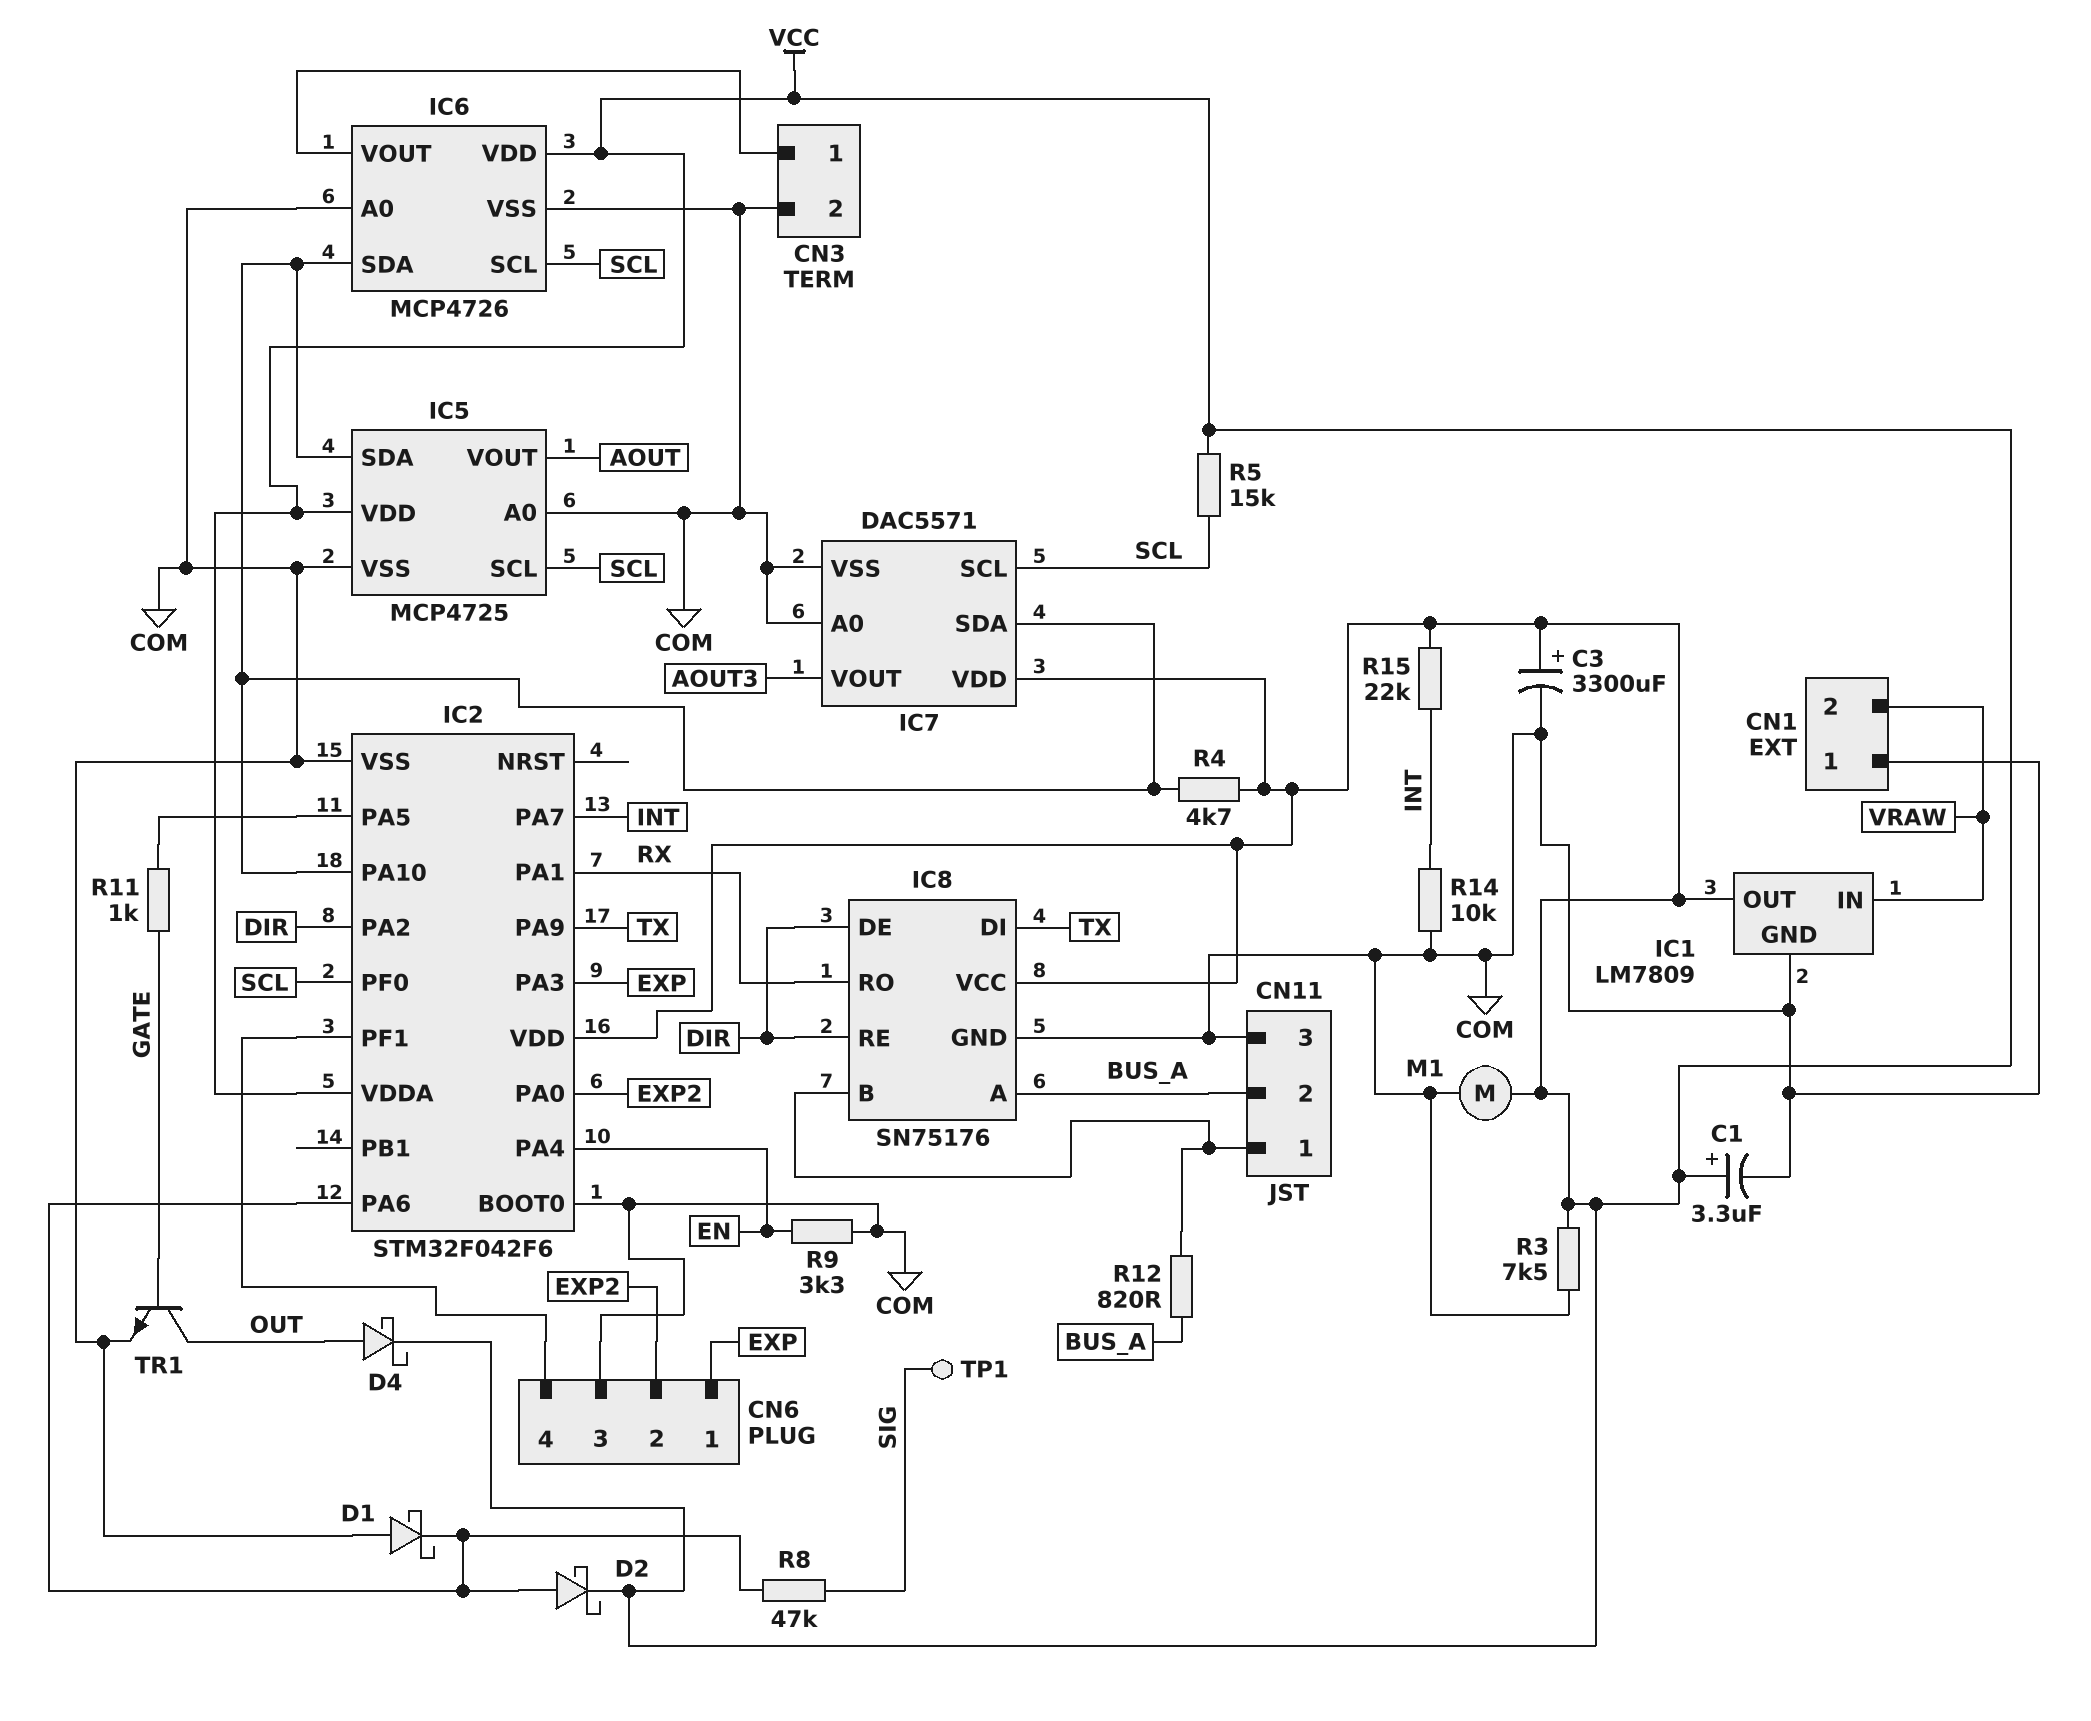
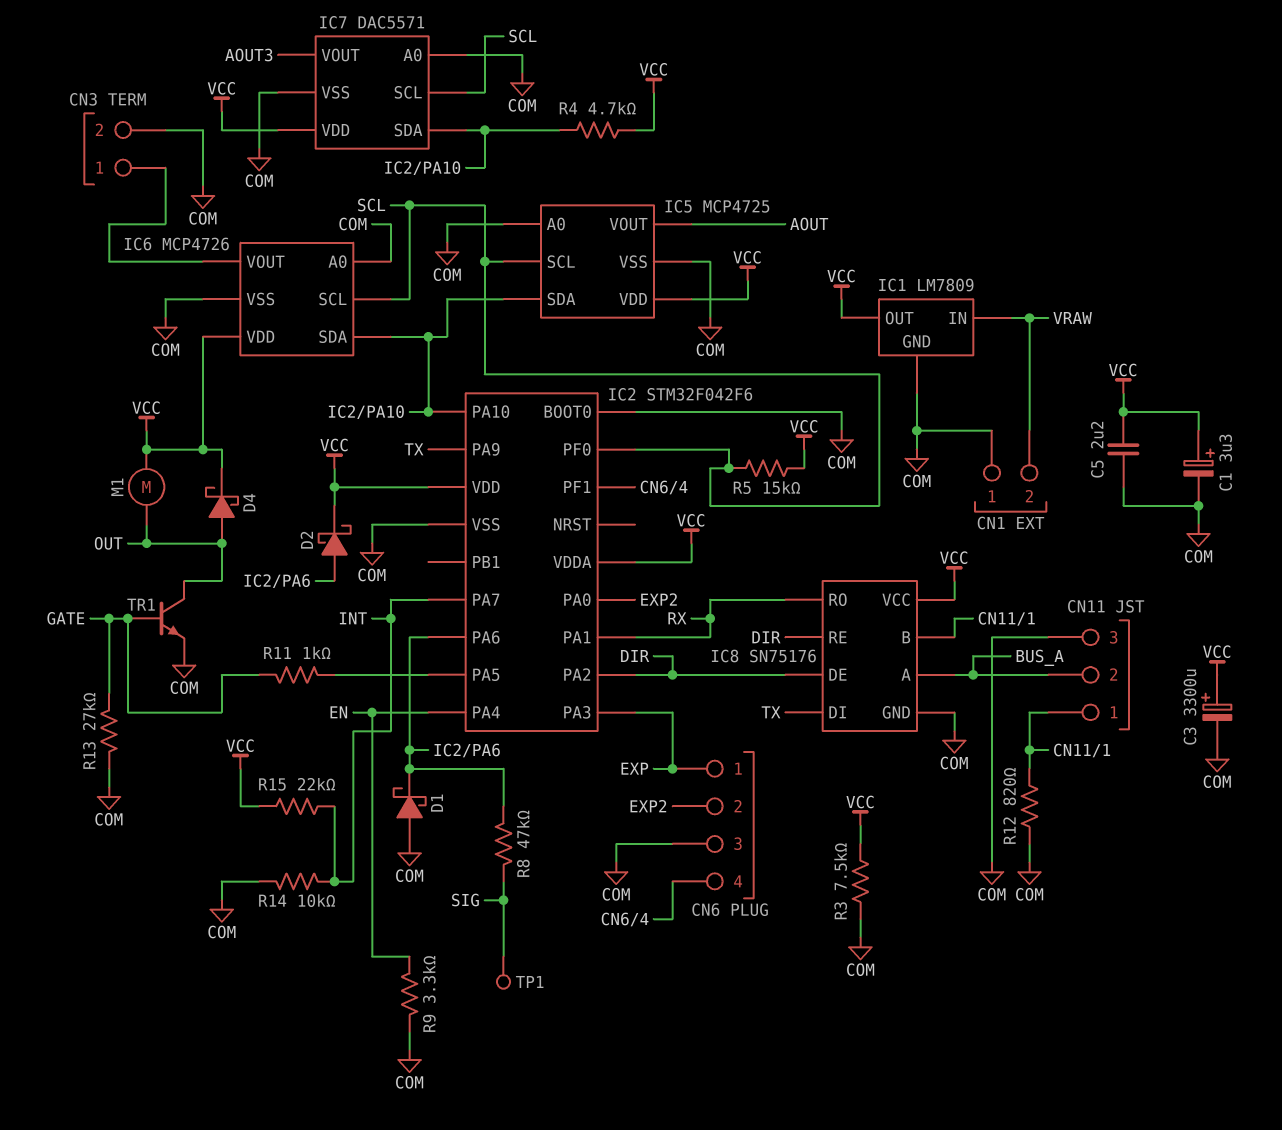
C5: none -> 2.2uF (COM, VCC)
M1: motor (COM, VCC) -> motor (OUT, VCC)
R12: 820 (BUS_A, CN11/1) -> 820 (CN11/1, COM)
R13: none -> 27k (COM, GATE)

